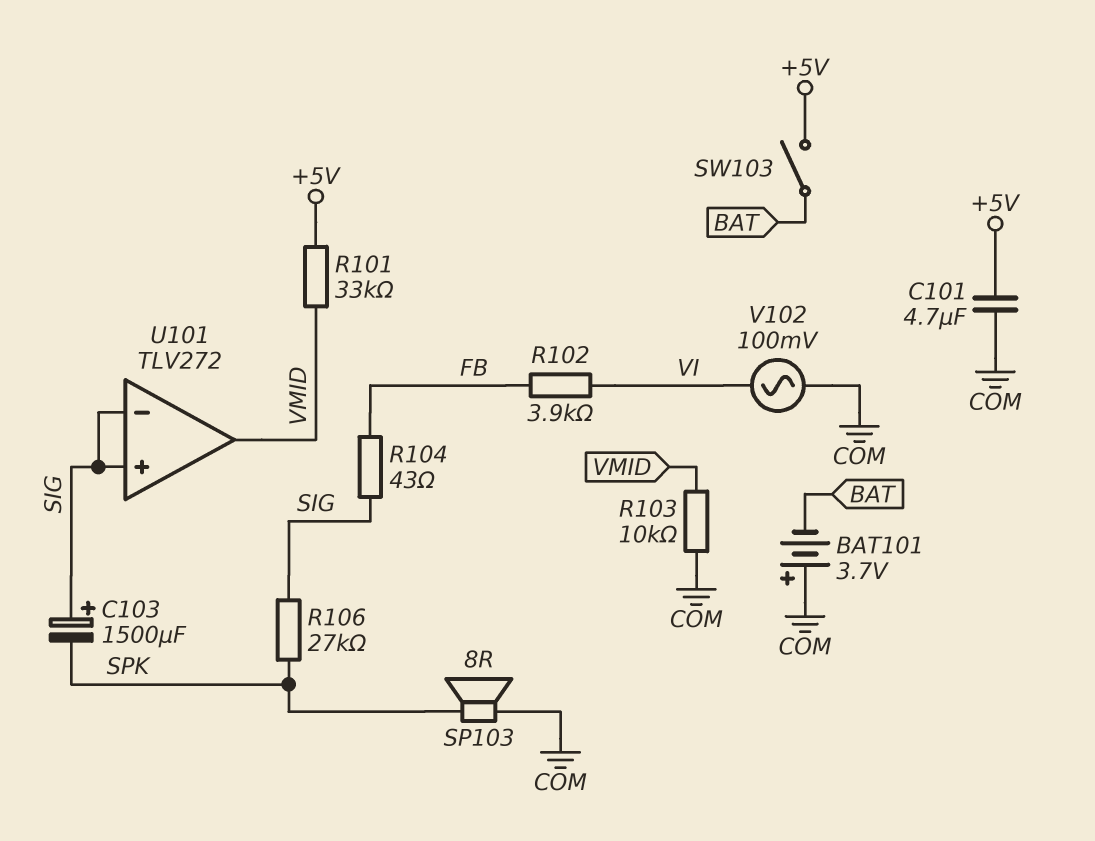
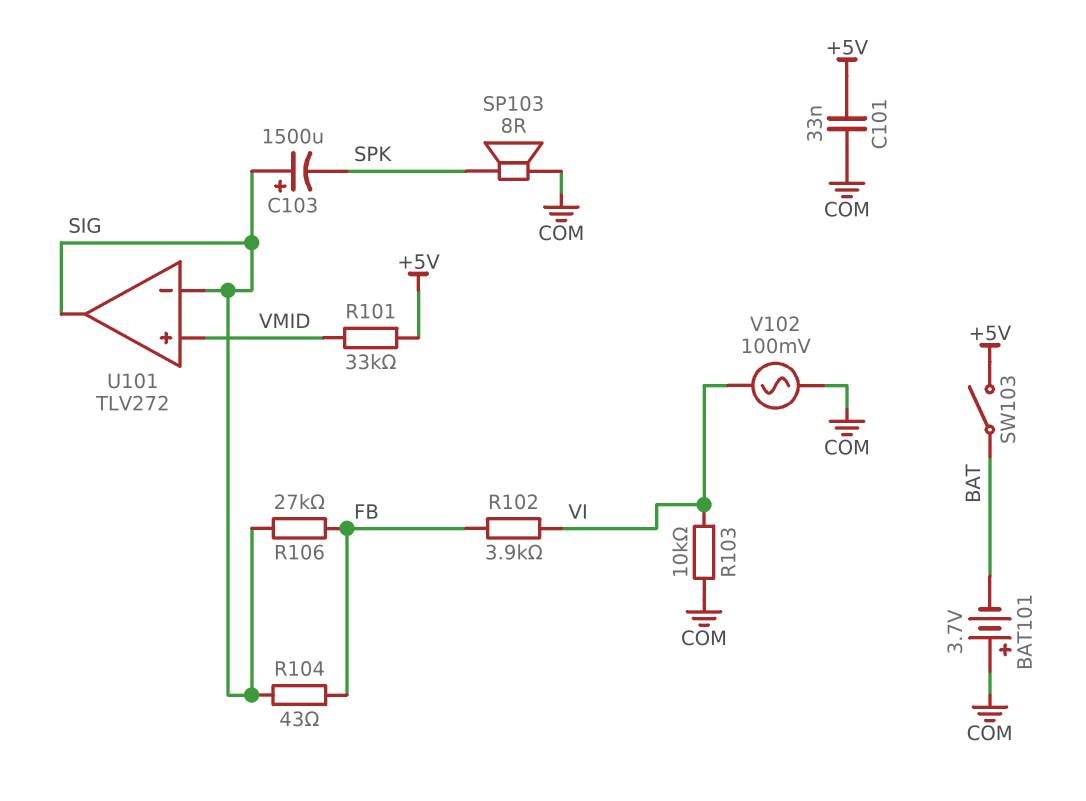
C101: 4.7uF (+5V, COM) -> 33nF (+5V, COM)
R103: 10k (COM, VMID) -> 10k (COM, VI)
R106: 27k (SIG, SPK) -> 27k (FB, SIG)
U101 pin in+: SIG -> VMID
U101 pin out: VMID -> SIG

